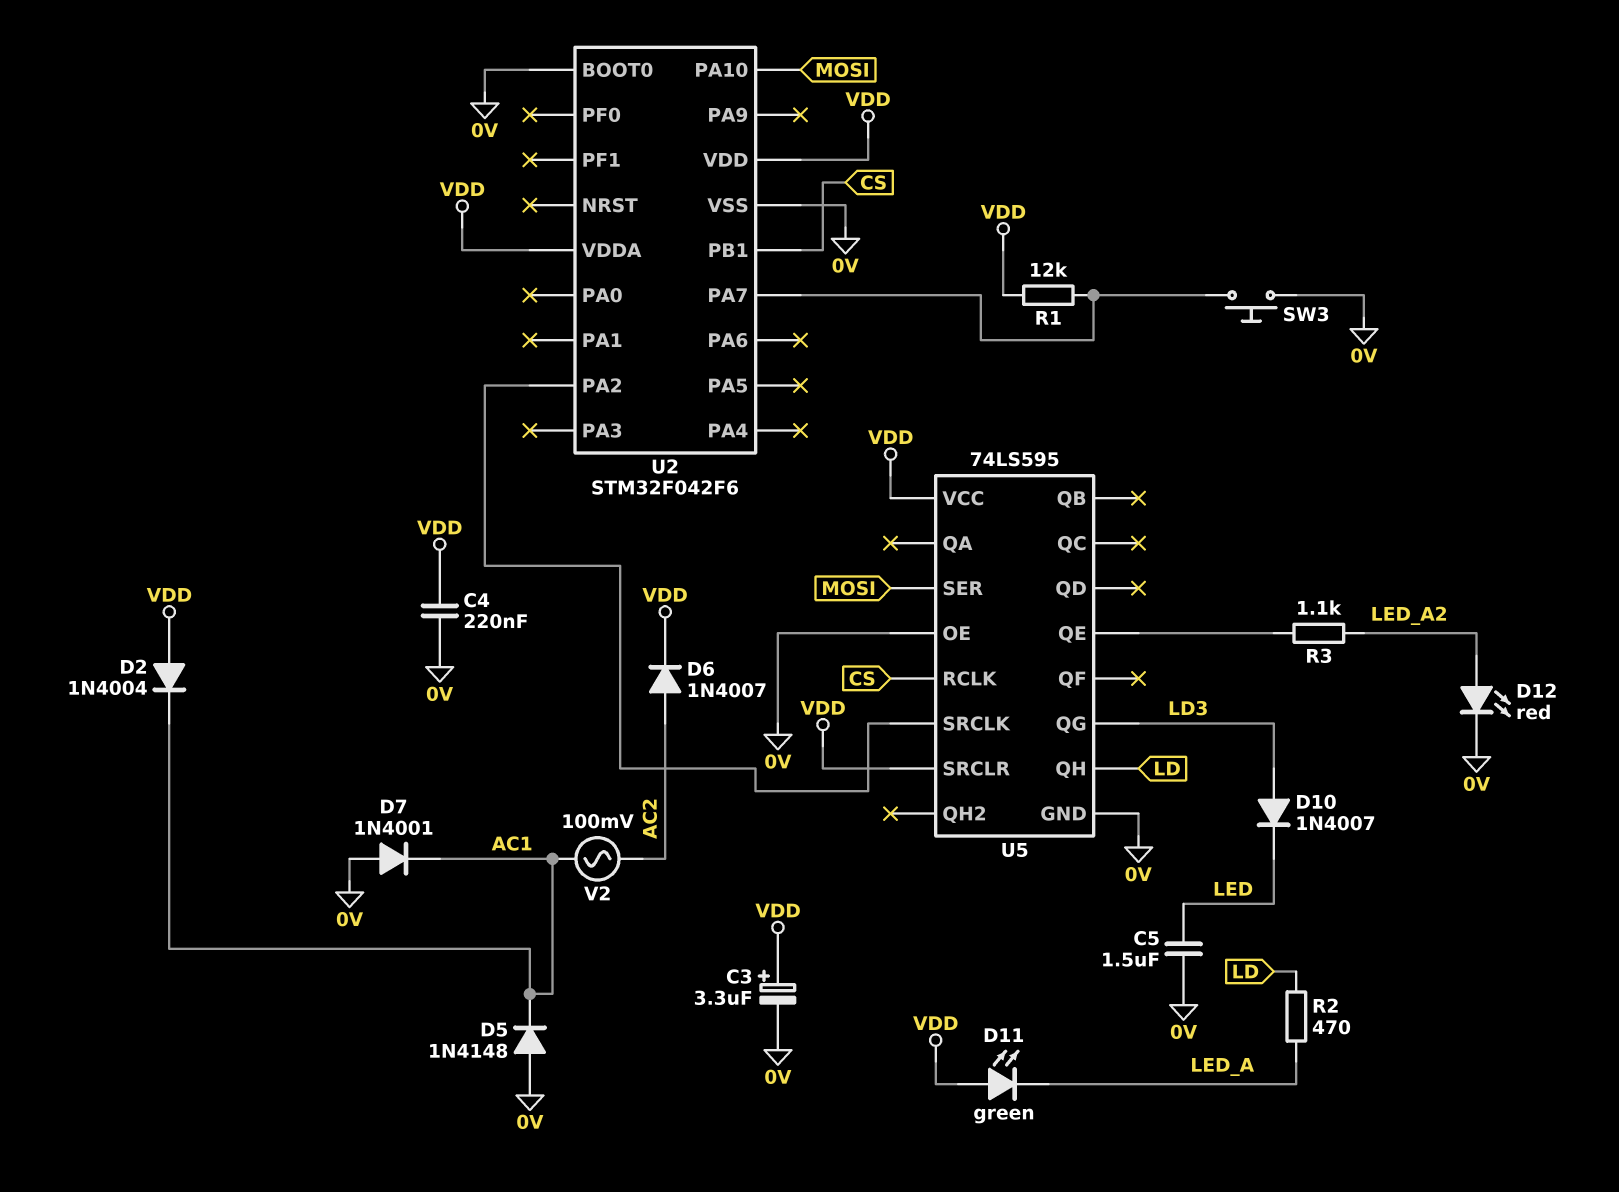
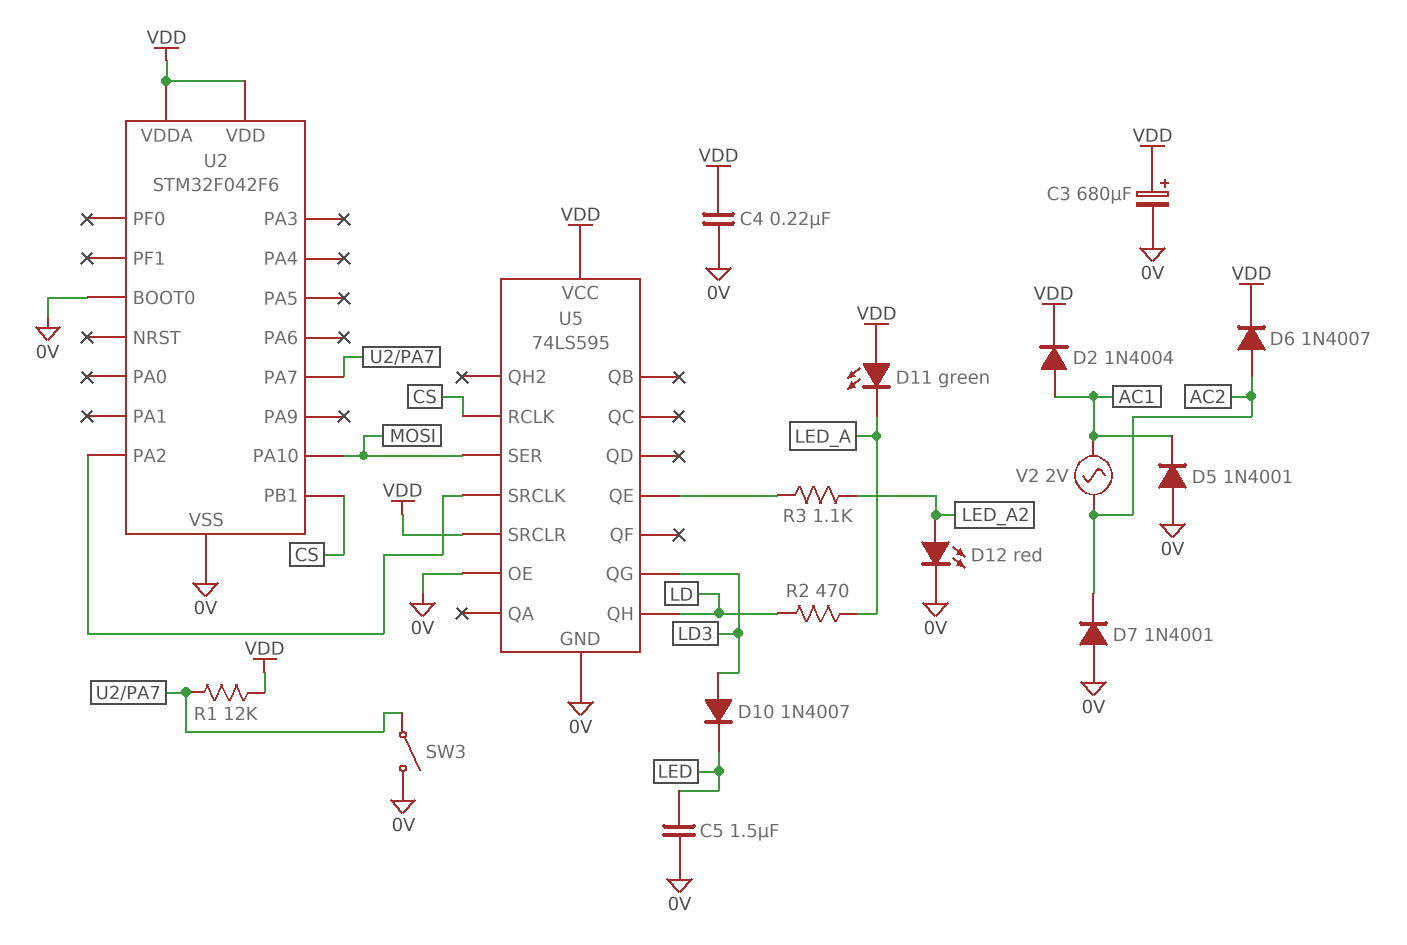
C3: 3.3uF (plus VDD, minus 0V) -> 680uF (plus VDD, minus 0V)
D2: diode 1N4004 (A VDD, K AC1) -> diode 1N4004 (A AC1, K VDD)
D5: diode 1N4148 (A 0V, K AC1) -> diode 1N4001 (A 0V, K AC1)
D7: diode 1N4001 (A 0V, K AC1) -> diode 1N4001 (A 0V, K AC2)
SW3: button (0V, U2/PA7) -> switch (0V, U2/PA7)
V2: AC 100mV (AC1, AC2) -> AC 2V (AC1, AC2)

